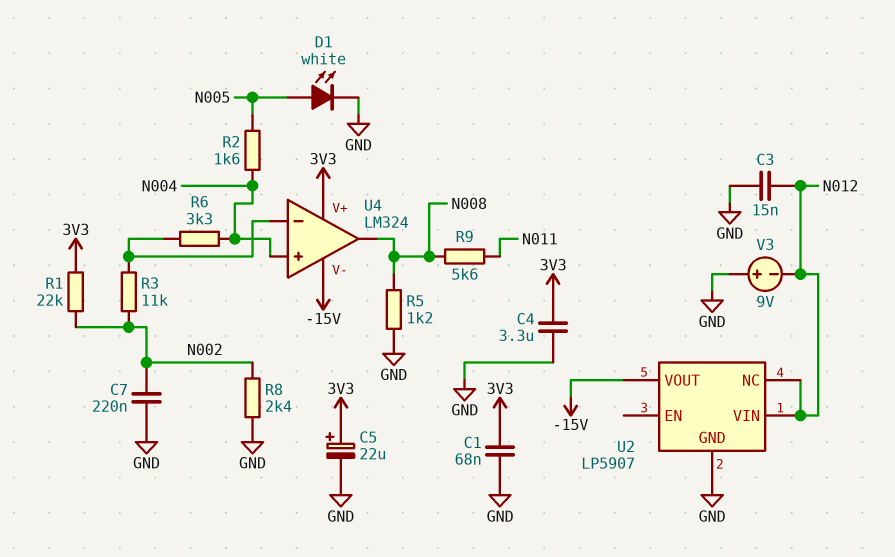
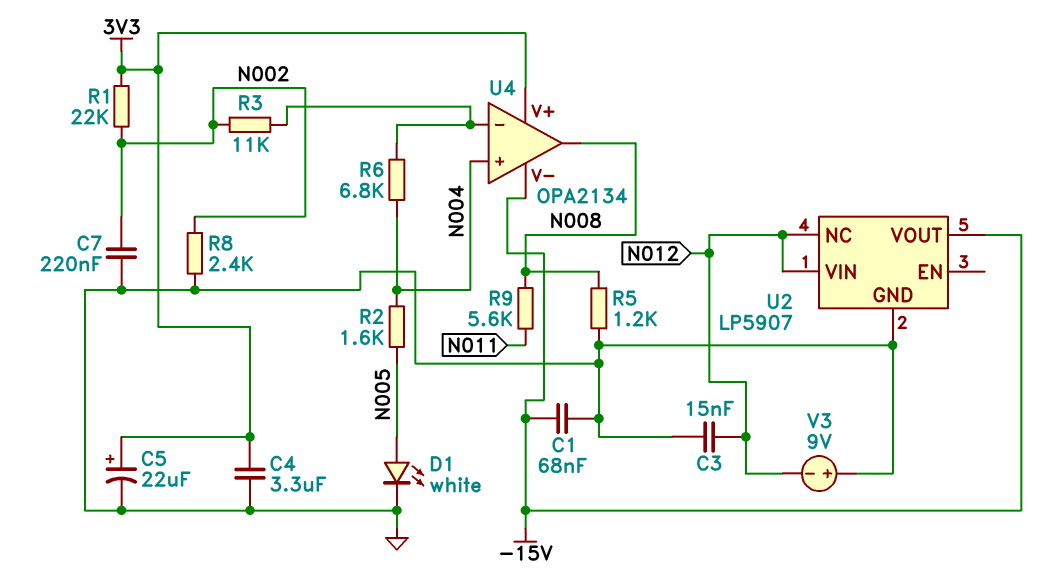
C1: 68nF (3V3, GND) -> 68nF (-15V, GND)
R6: 3.3k (N004, U4/in-) -> 6.8k (N004, U4/in-)
U4: LM324 -> OPA2134

